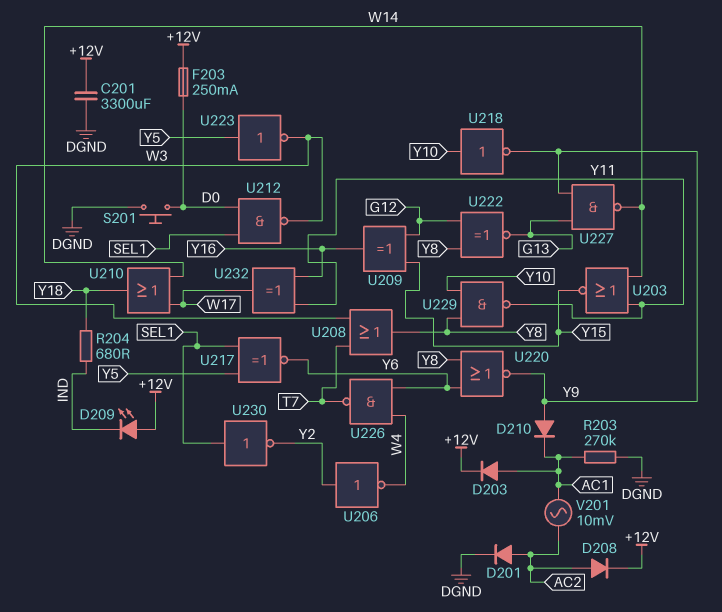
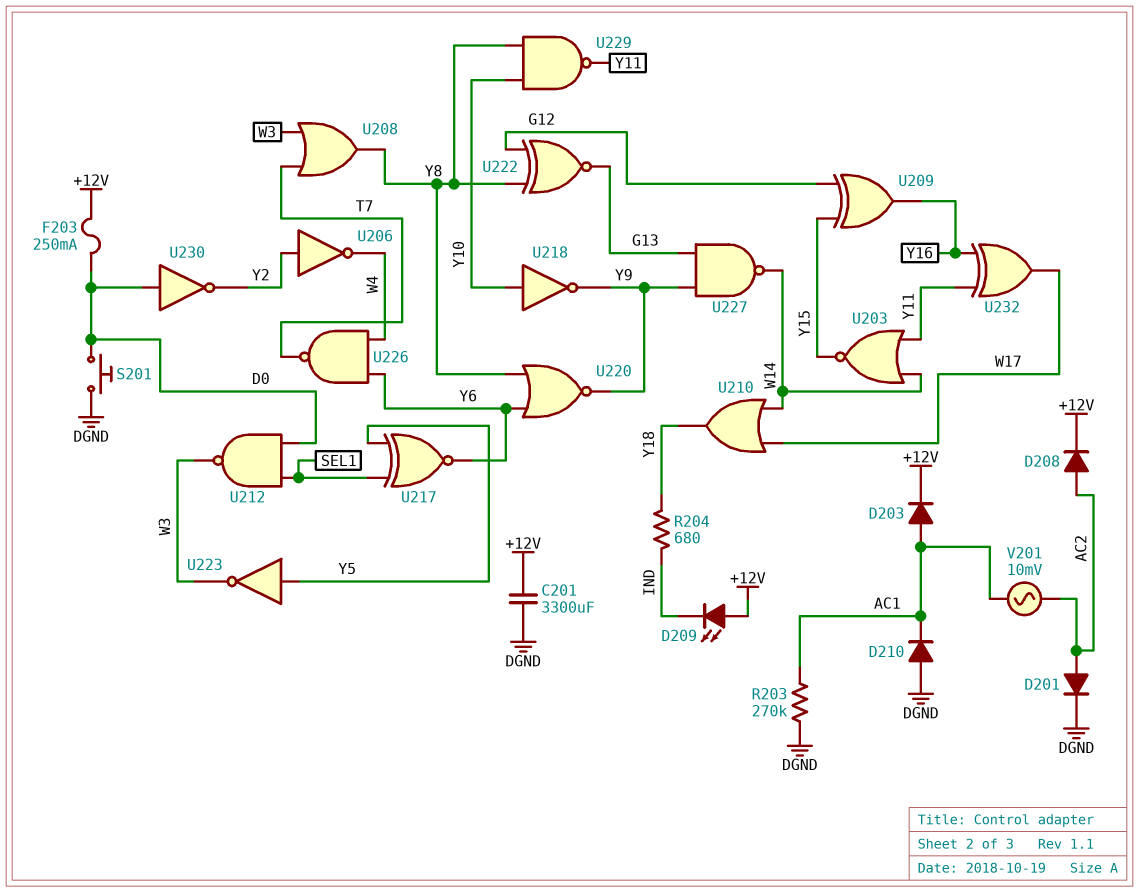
D210: diode (A Y9, K AC1) -> diode (A DGND, K AC1)
U230: NOT (in SEL1, out Y2) -> NOT (in D0, out Y2)

